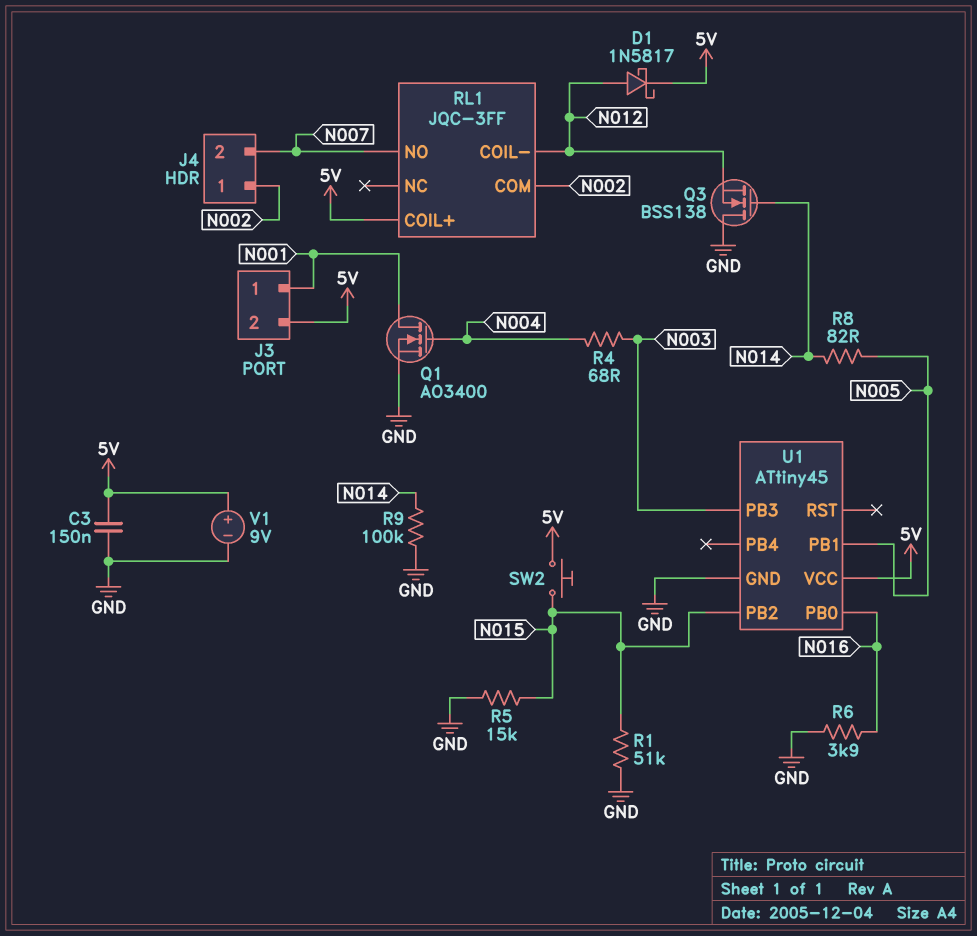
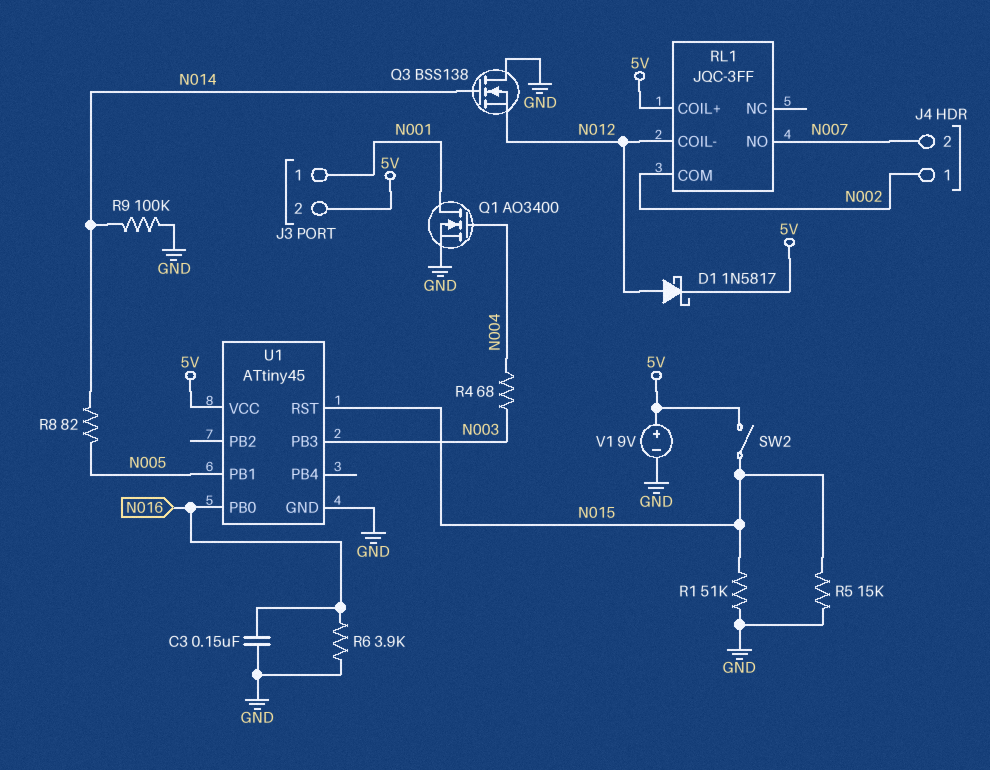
C3: 150nF (5V, GND) -> 150nF (GND, N016)
SW2: button (5V, N015) -> switch (5V, N015)
U1 pin PB2: N015 -> none
U1 pin RST: none -> N015

